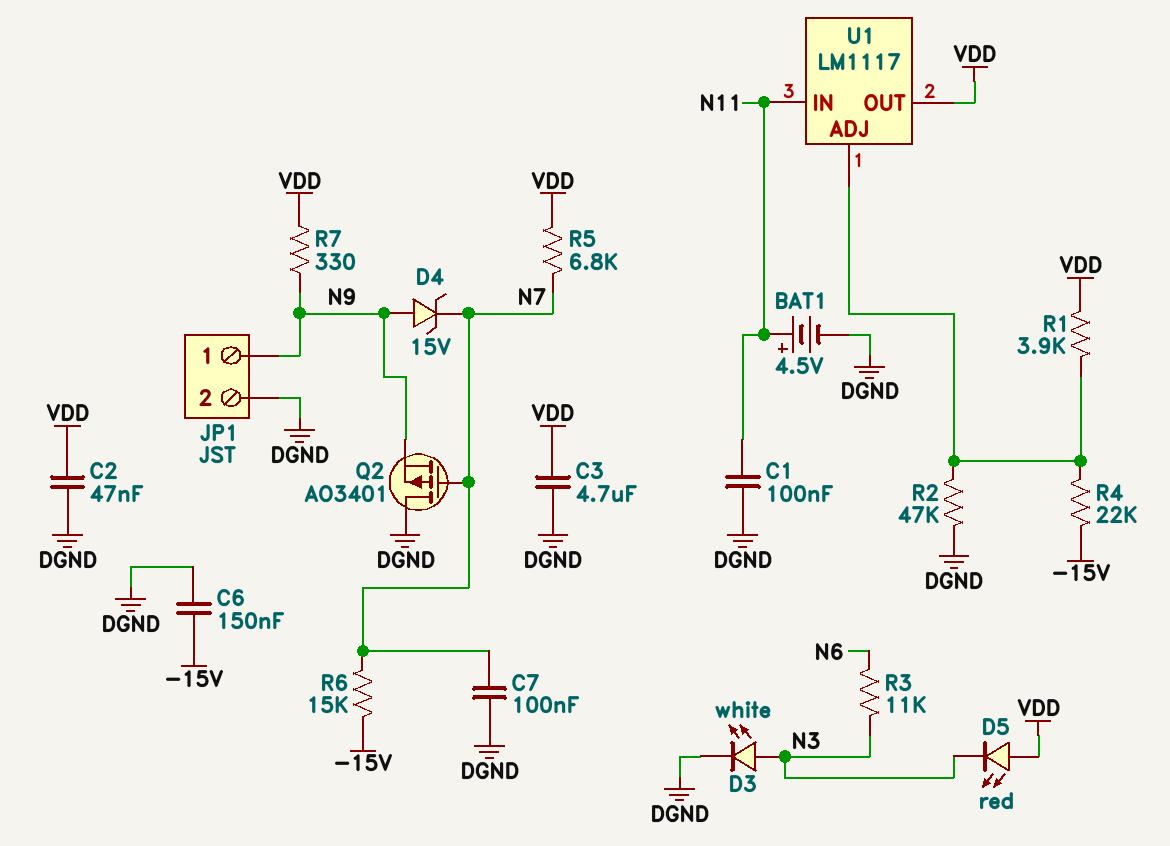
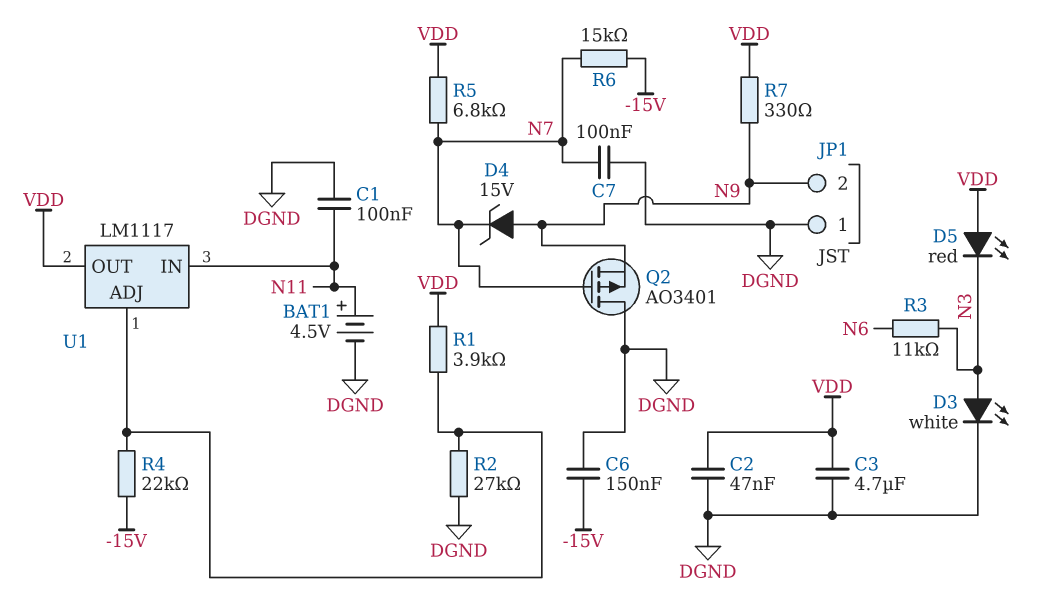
JP1 pin 1: N9 -> DGND
JP1 pin 2: DGND -> N9
R2: 47k (DGND, U1/ADJ) -> 27k (DGND, U1/ADJ)

